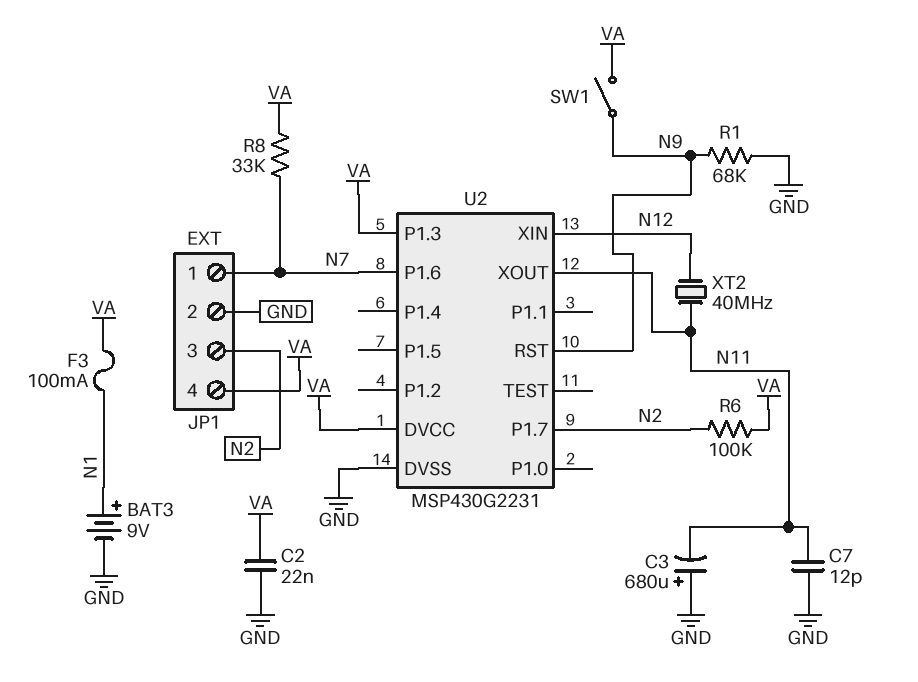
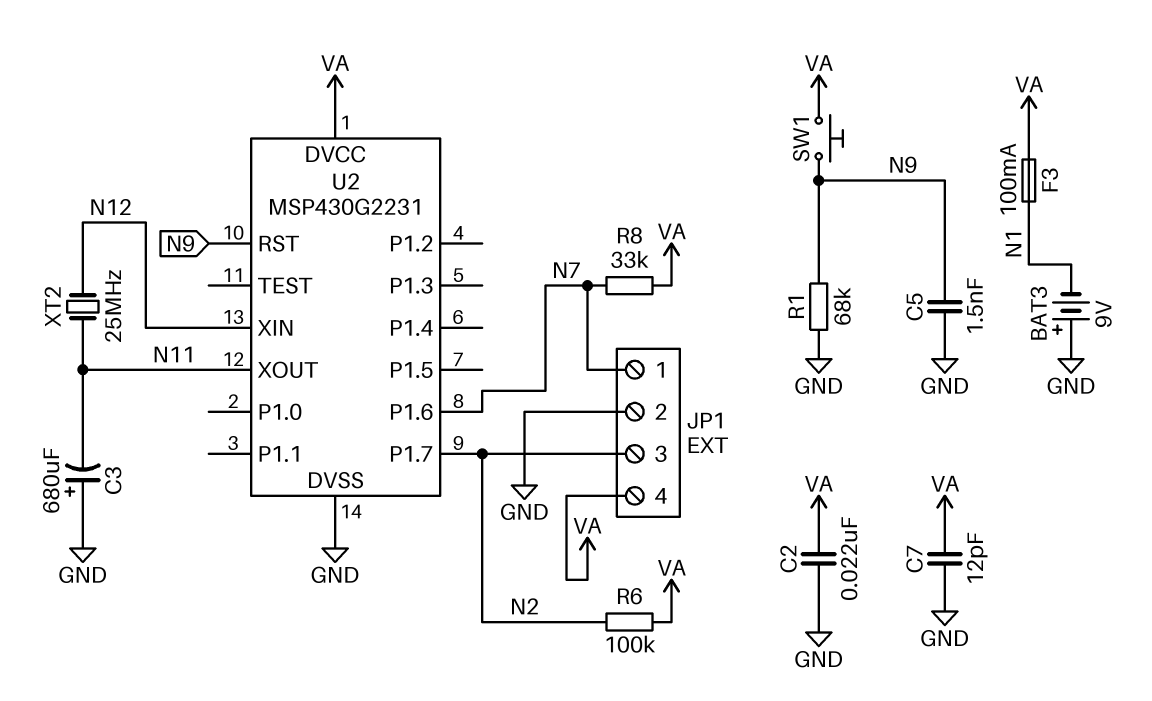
BAT3: 9V (plus N1, minus GND) -> 9V (plus GND, minus N1)
C5: none -> 1.5nF (GND, N9)
C7: 12pF (GND, N11) -> 12pF (GND, VA)
SW1: switch (N9, VA) -> button (N9, VA)
U2 pin P1.3: VA -> none
XT2: 40MHz (N11, N12) -> 25MHz (N11, N12)

